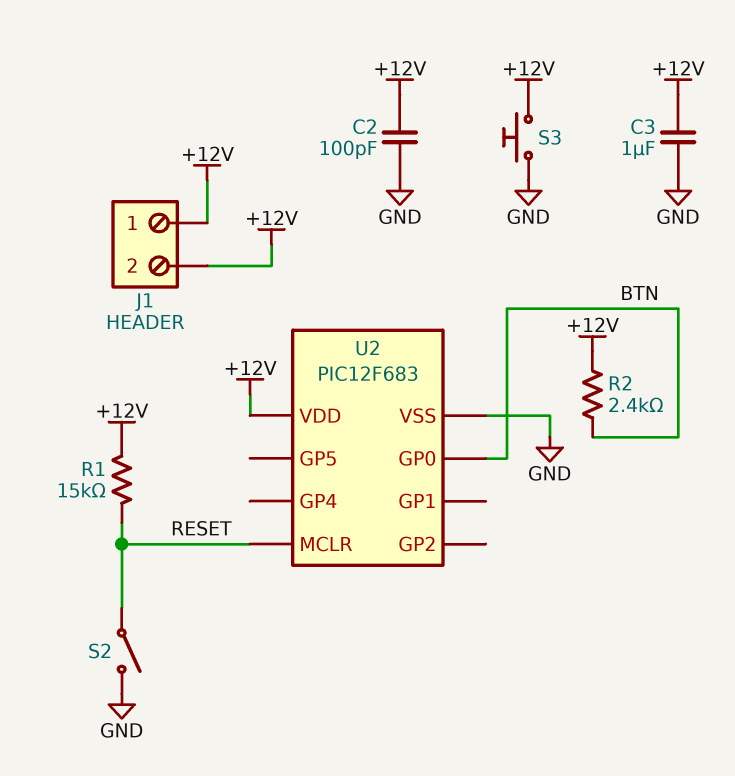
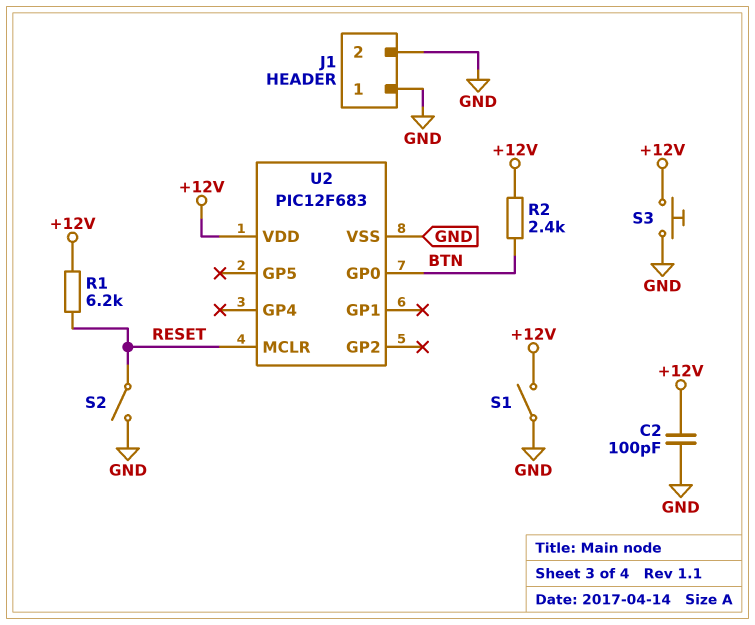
C3: 1uF (+12V, GND) -> none
J1 pin 1: +12V -> GND
J1 pin 2: +12V -> GND
R1: 15k (+12V, RESET) -> 6.2k (+12V, RESET)
S1: none -> switch (+12V, GND)

